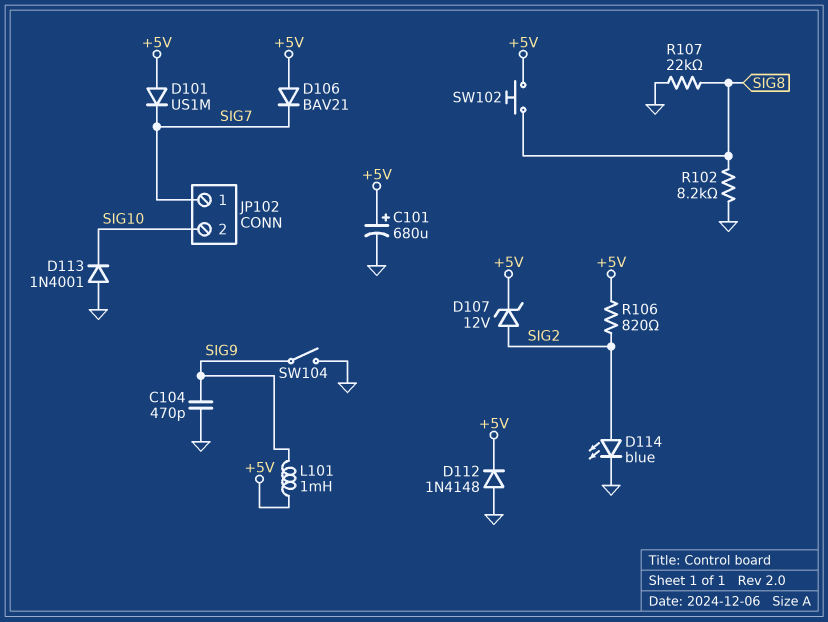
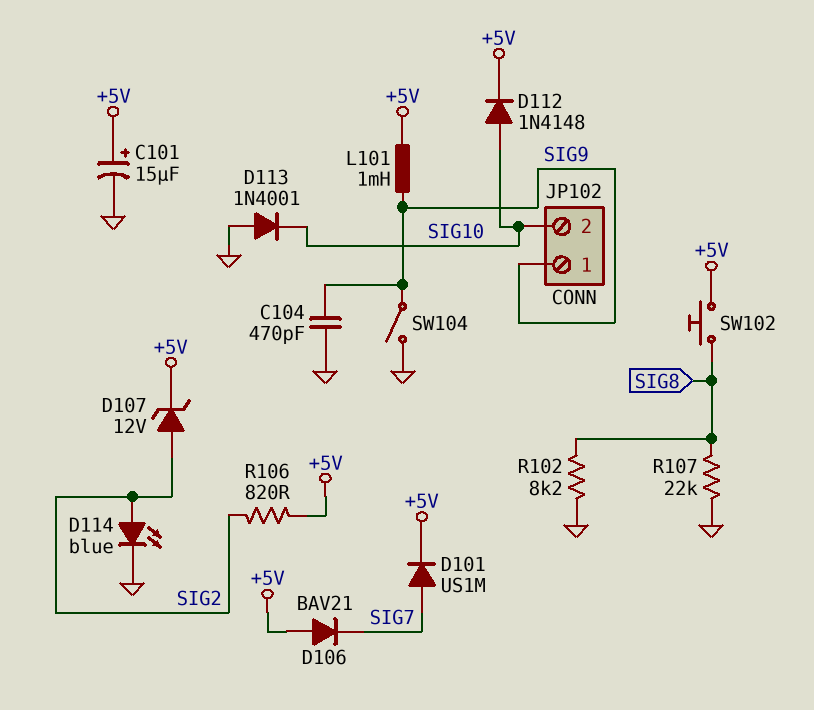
C101: 680uF (plus +5V, minus GND) -> 15uF (plus +5V, minus GND)
D101: diode US1M (A +5V, K SIG7) -> diode US1M (A SIG7, K +5V)
D112: diode 1N4148 (A GND, K +5V) -> diode 1N4148 (A SIG10, K +5V)
JP102 pin 1: SIG7 -> SIG9

